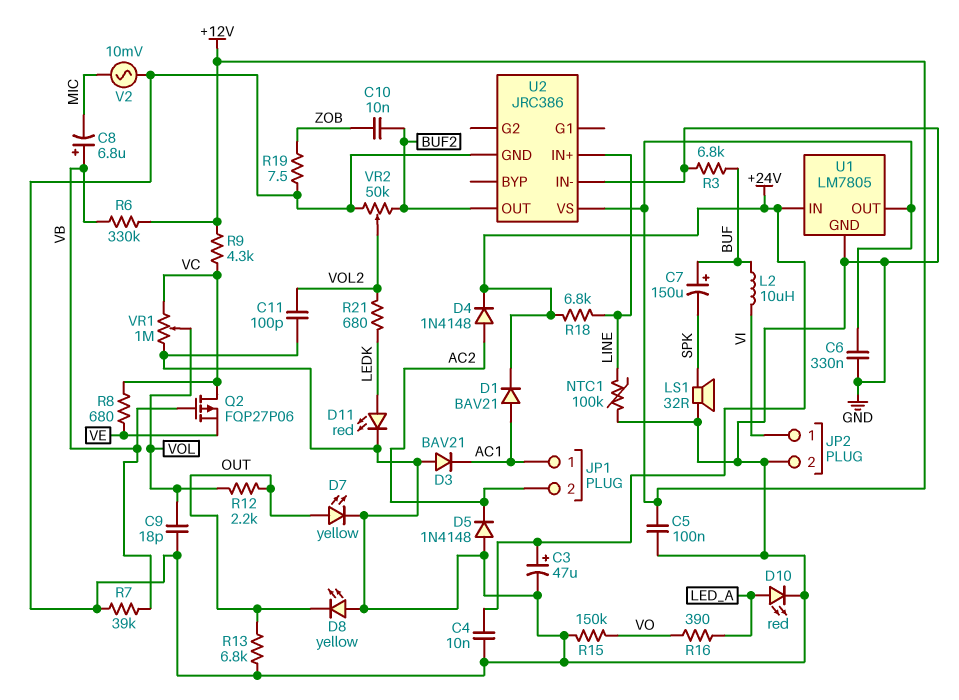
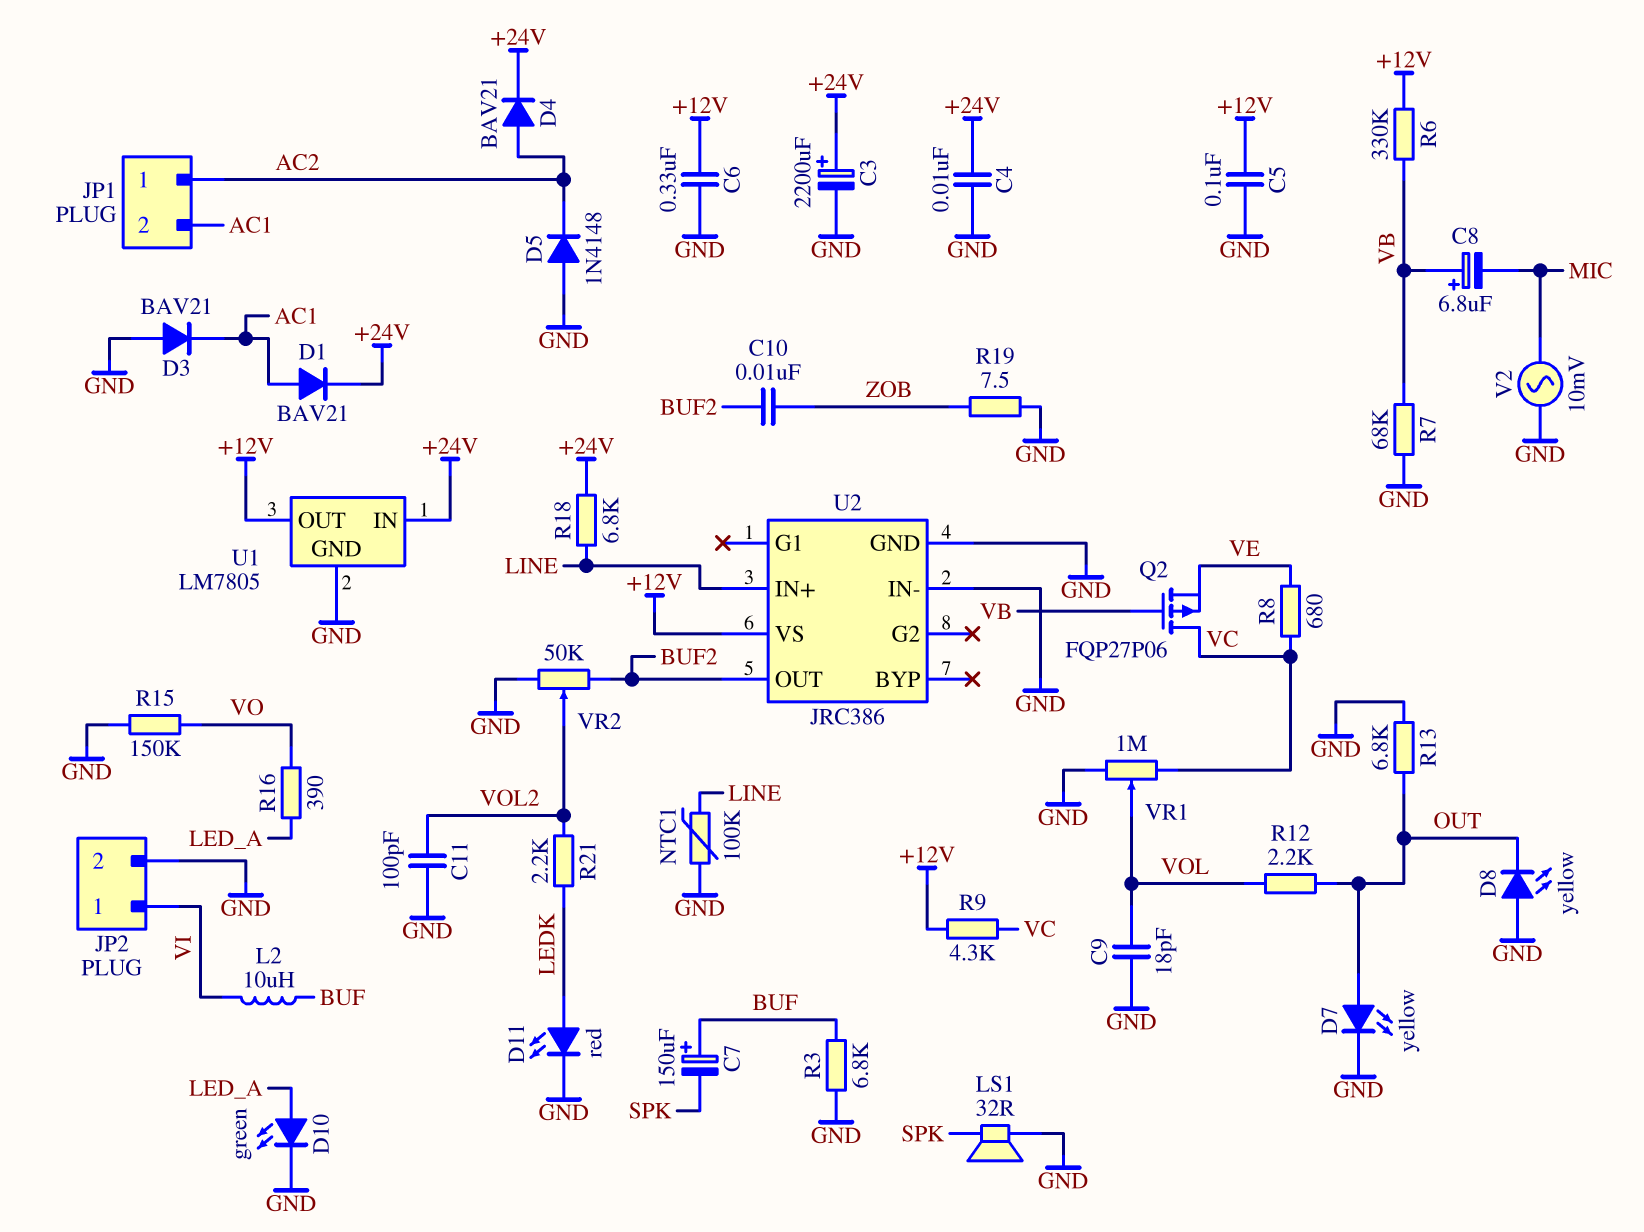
C3: 47uF (plus +24V, minus GND) -> 2200uF (plus +24V, minus GND)
D4: diode 1N4148 (A AC2, K +24V) -> diode BAV21 (A AC2, K +24V)
D10: LED red (A LED_A, K GND) -> LED green (A LED_A, K GND)
JP1 pin 1: AC1 -> AC2
JP1 pin 2: AC2 -> AC1
R7: 39k (GND, VB) -> 68k (GND, VB)
R21: 680 (LEDK, VOL2) -> 2.2k (LEDK, VOL2)

